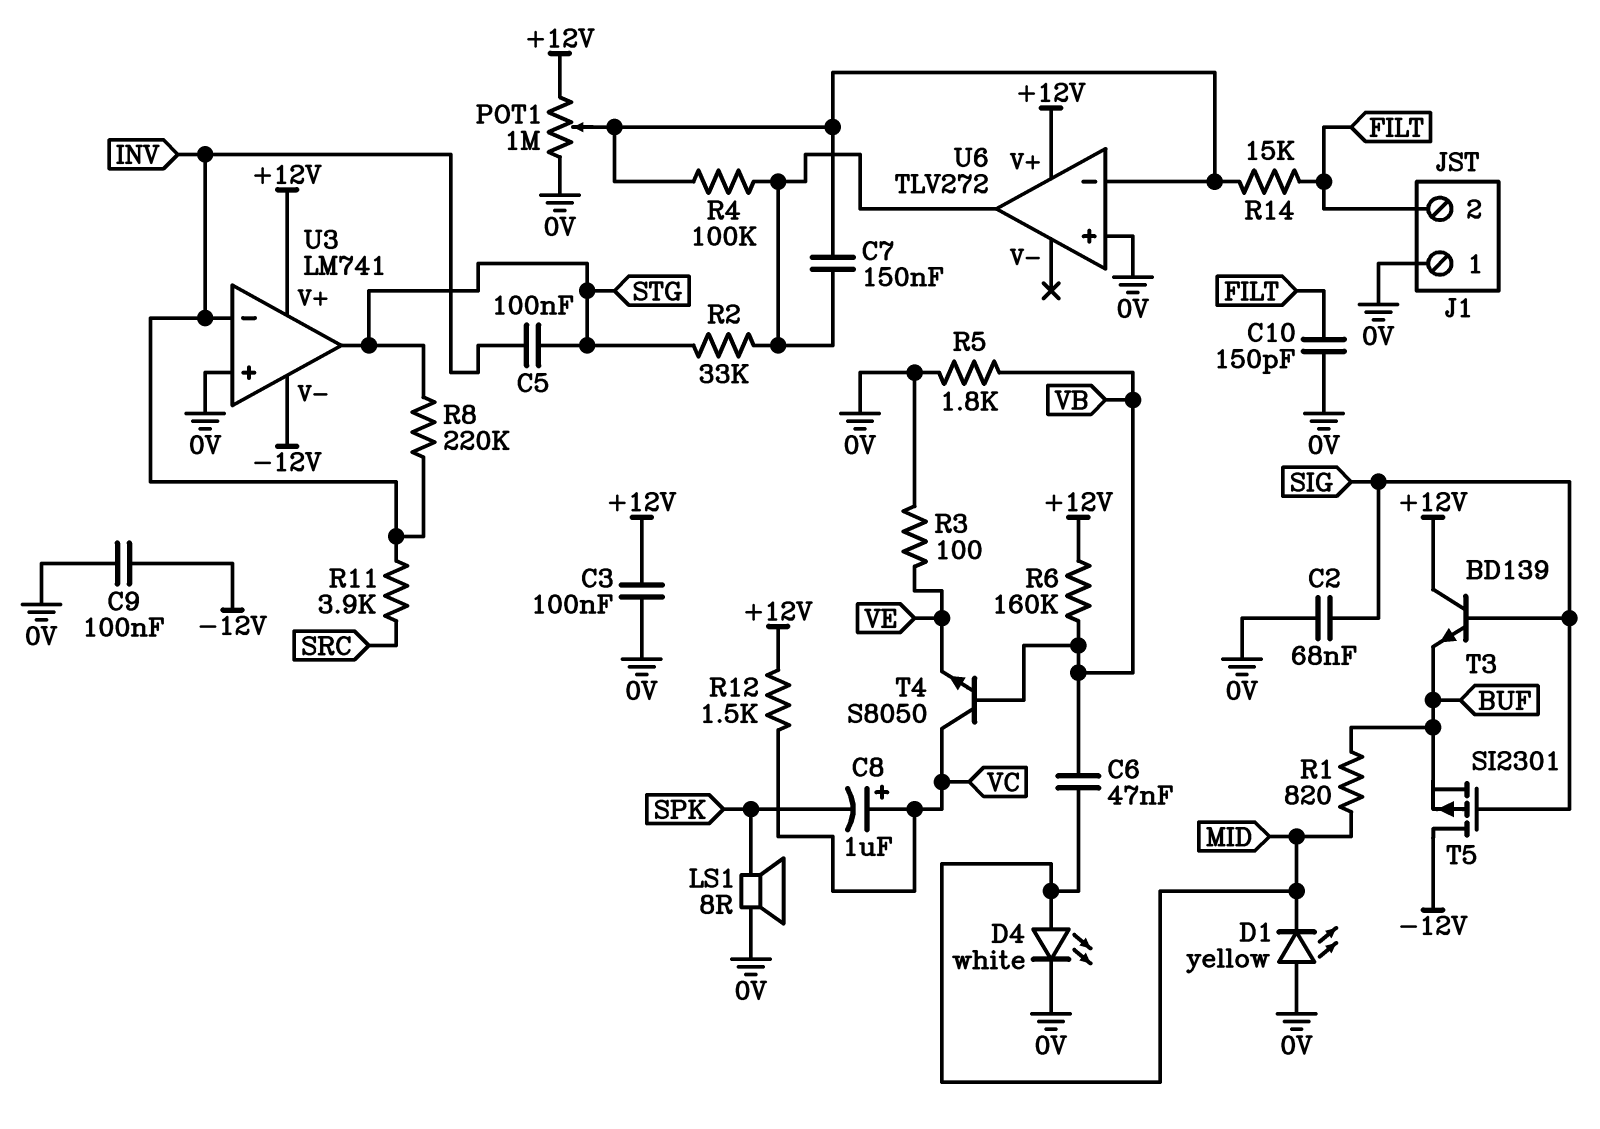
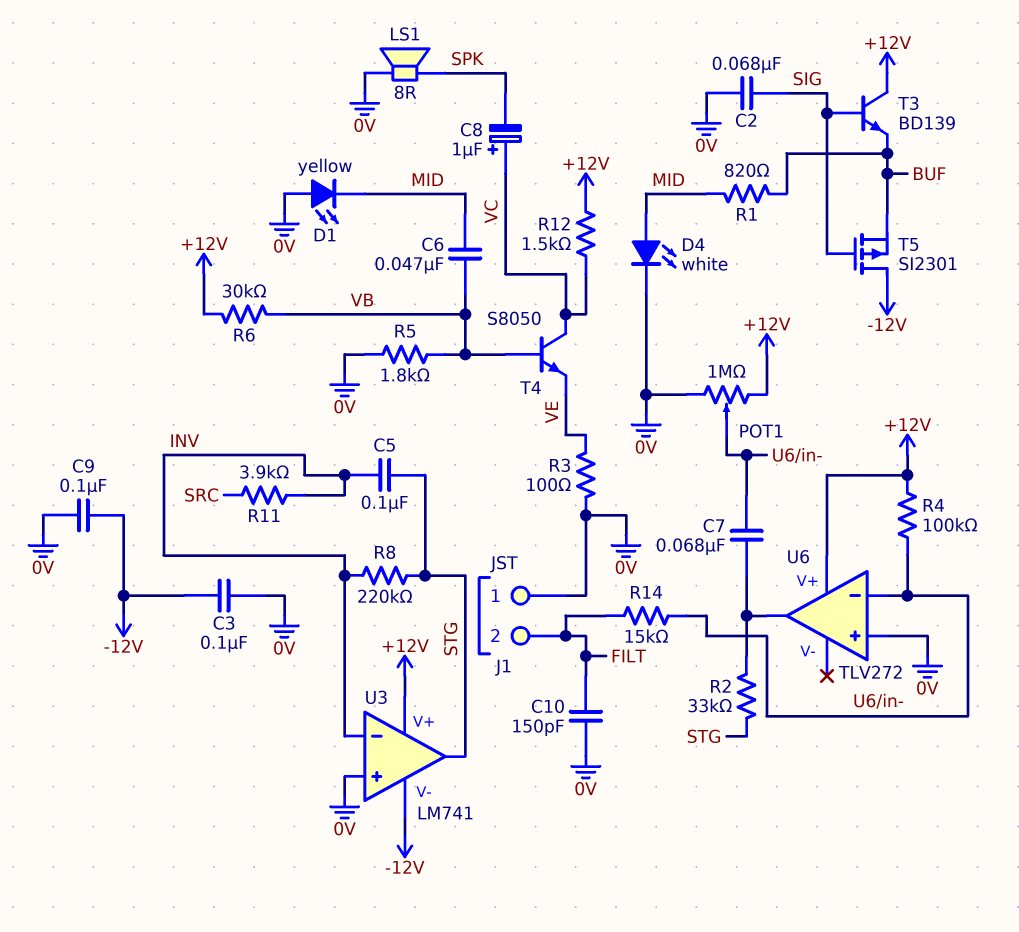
C3: 100nF (+12V, 0V) -> 100nF (-12V, 0V)
C7: 150nF (U6/in-, U6/out) -> 68nF (U6/in-, U6/out)
R4: 100k (U6/in-, U6/out) -> 100k (+12V, U6/in-)
R6: 160k (+12V, VB) -> 30k (+12V, VB)

